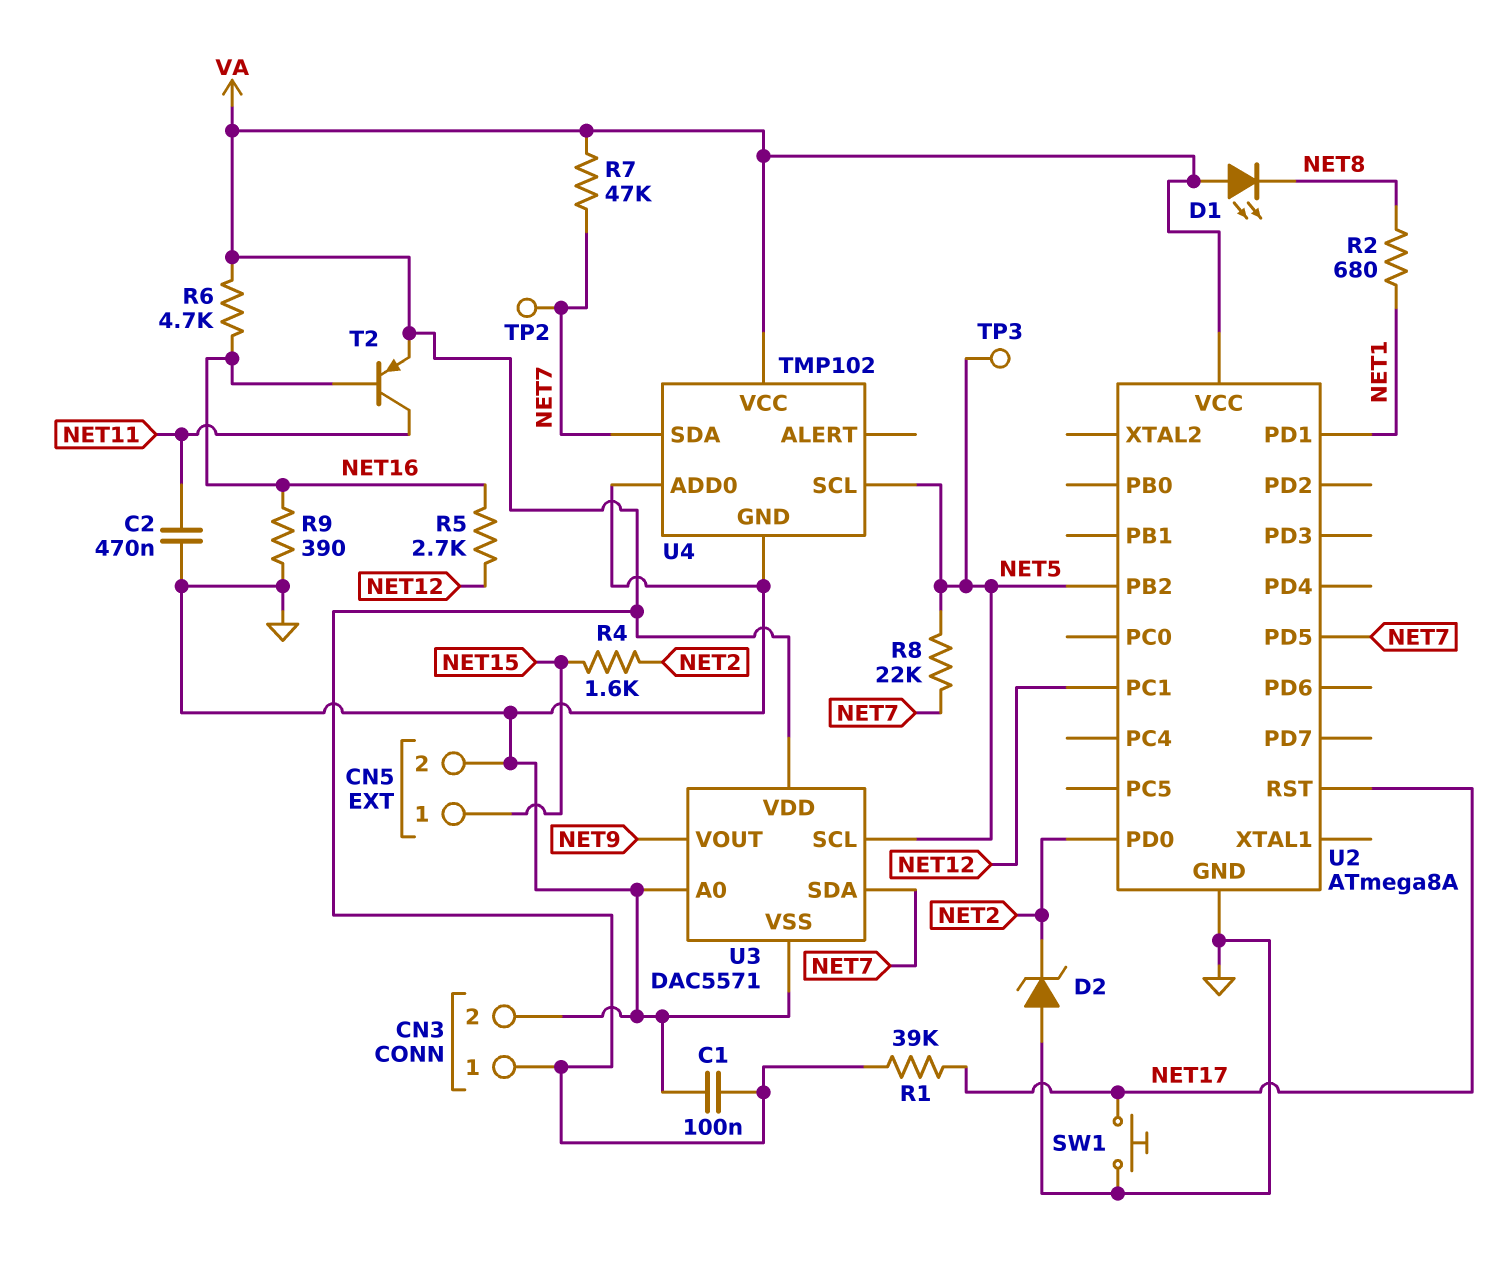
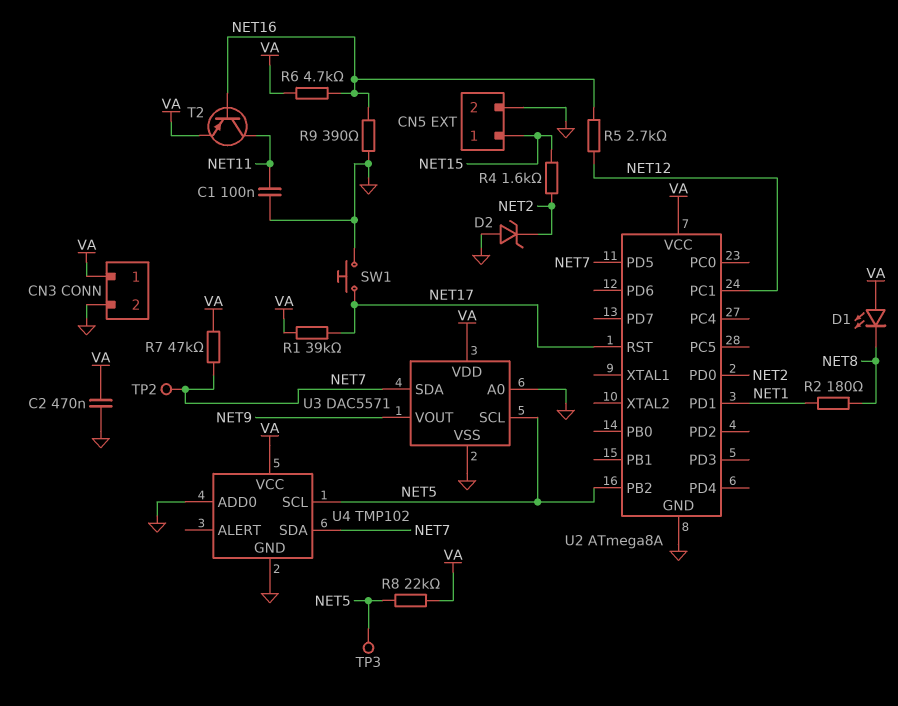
C1: 100nF (GND, VA) -> 100nF (GND, NET11)
C2: 470nF (GND, NET11) -> 470nF (GND, VA)
R2: 680 (NET1, NET8) -> 180 (NET1, NET8)
R8: 22k (NET5, NET7) -> 22k (NET5, VA)

